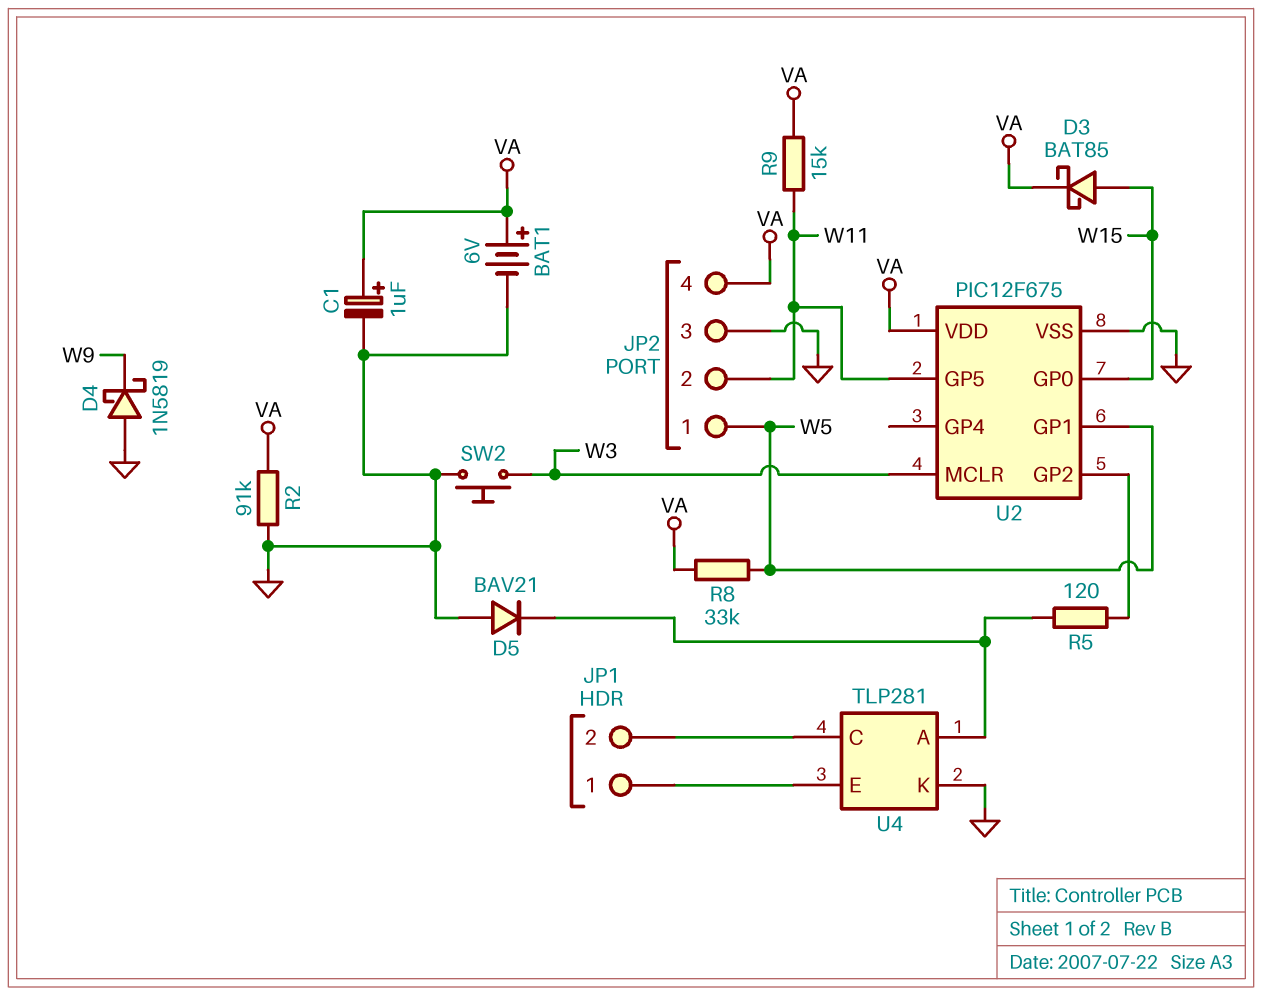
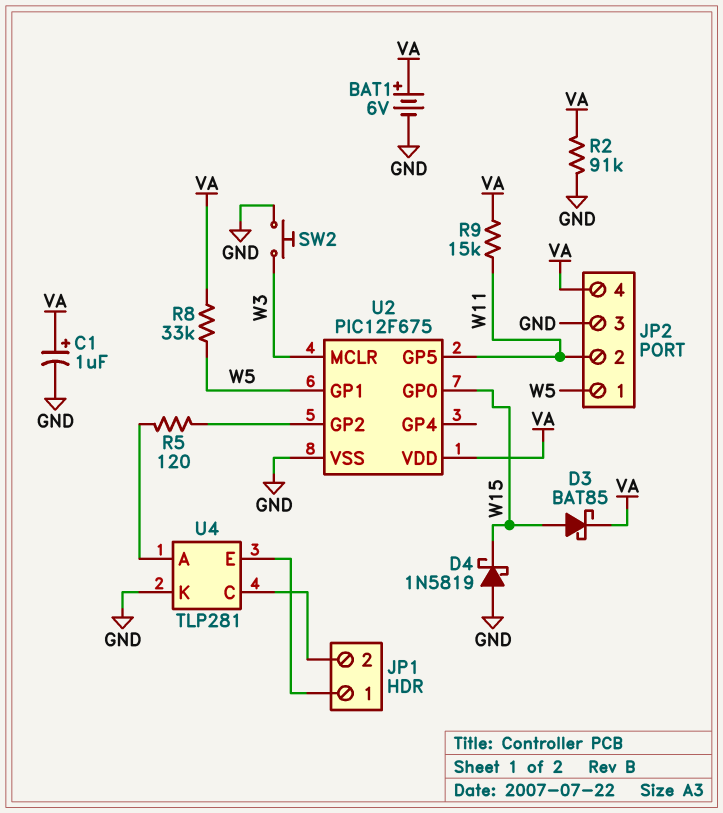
D4: schottky 1N5819 (A GND, K W9) -> schottky 1N5819 (A GND, K W15)
D5: diode BAV21 (A GND, K U4/A) -> none

